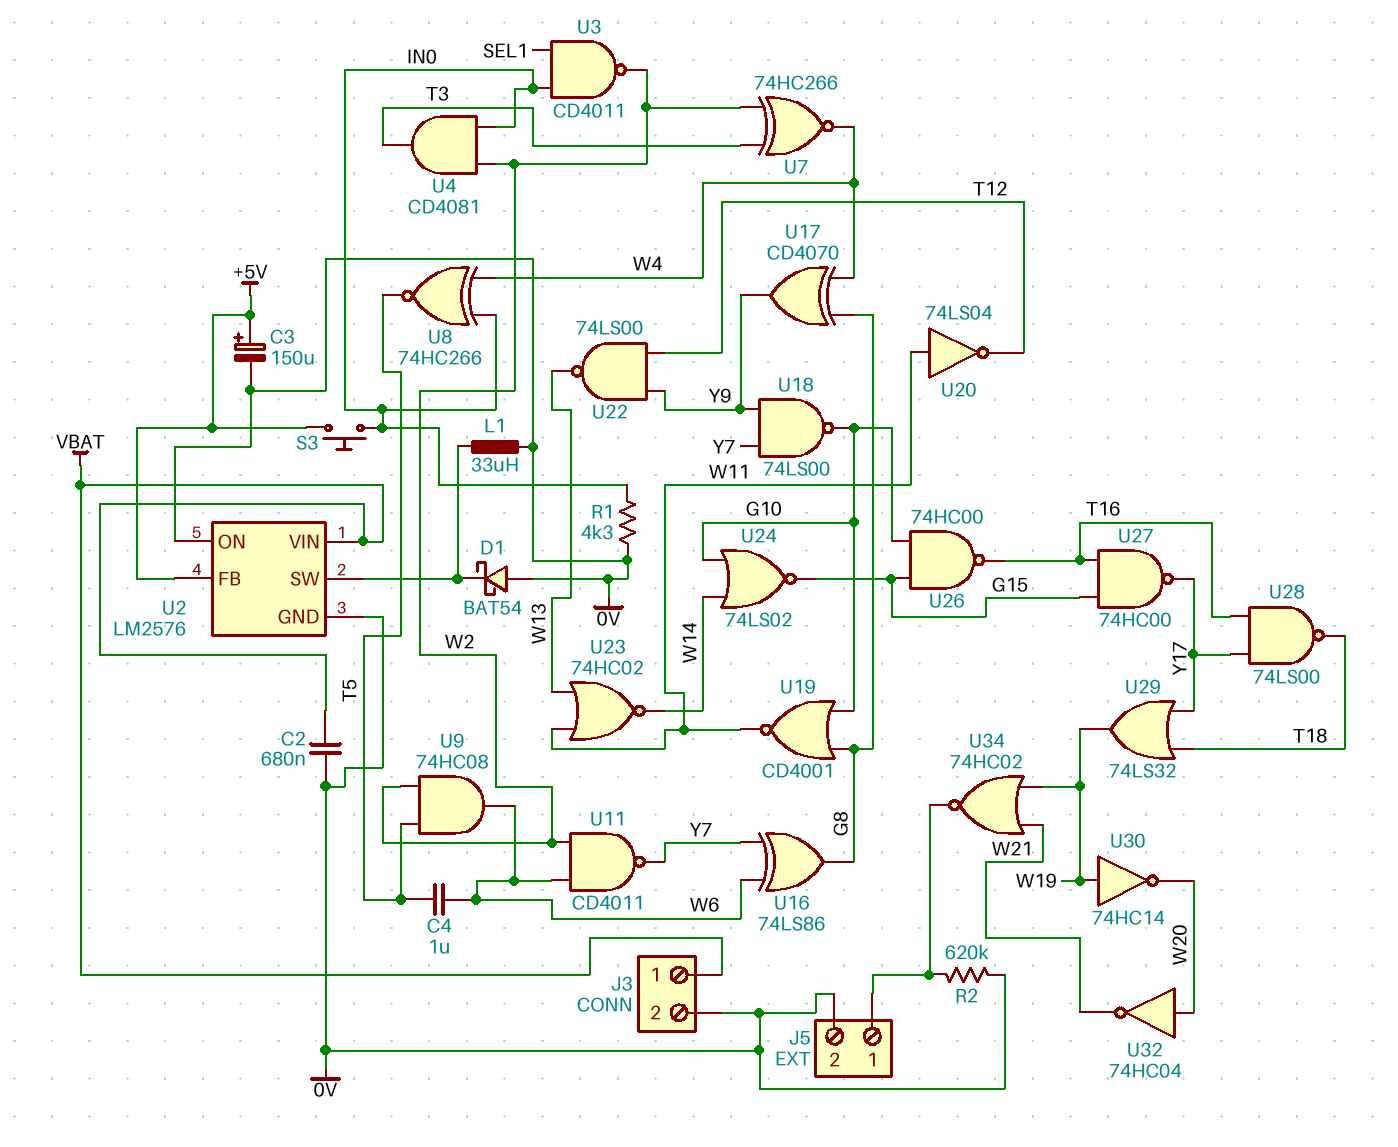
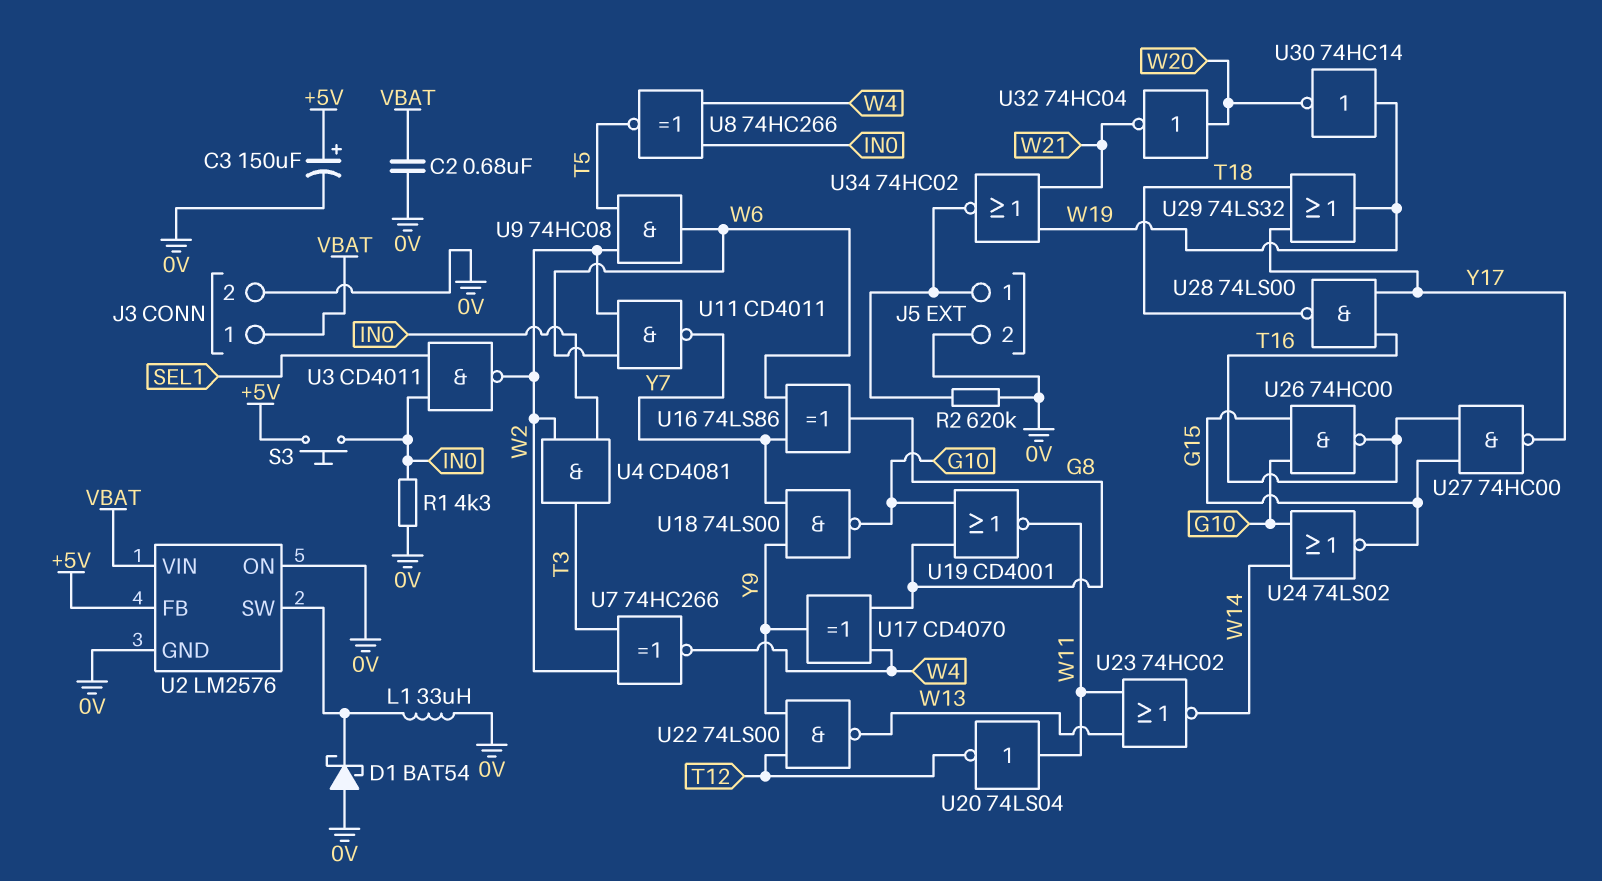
C4: 1uF (T5, W6) -> none

